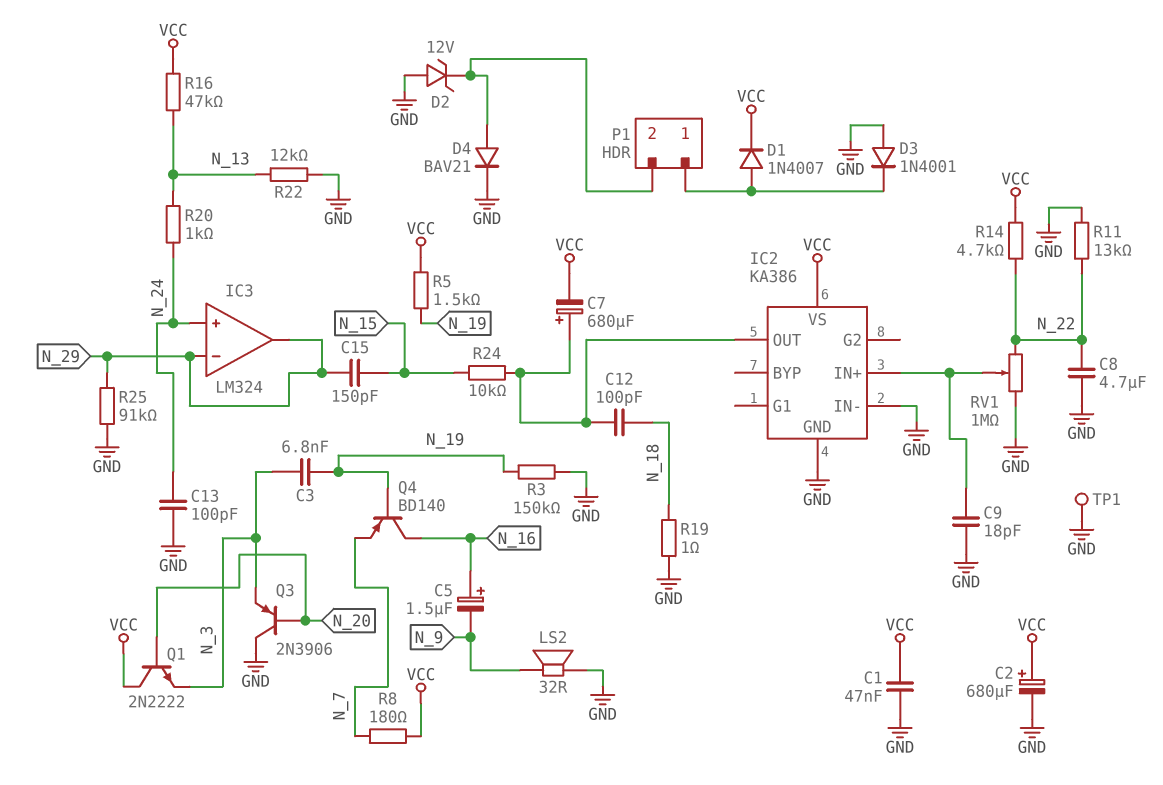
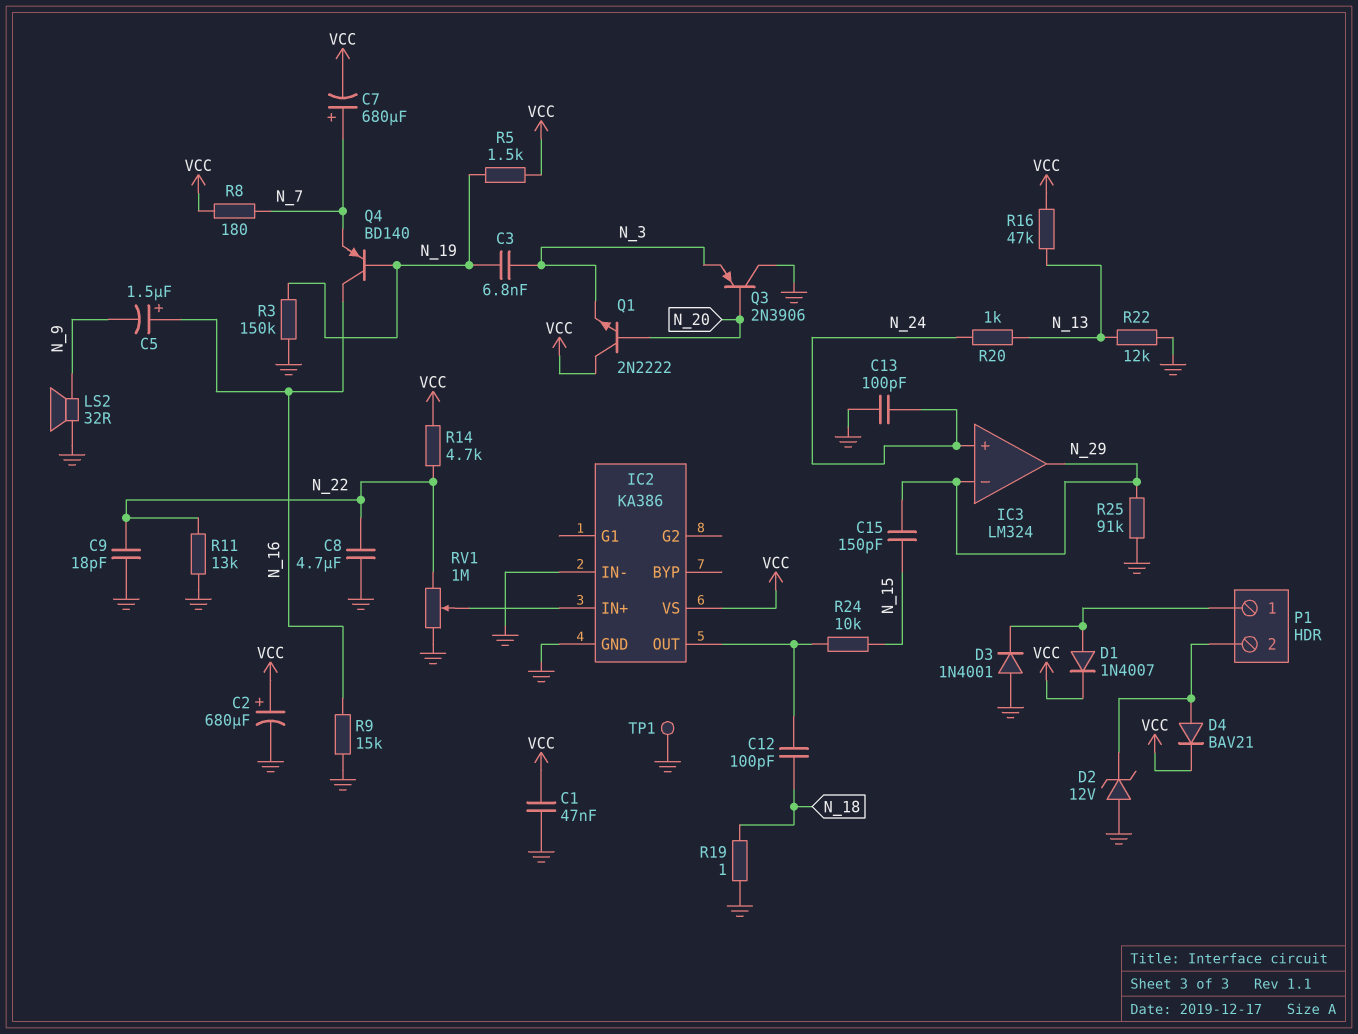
C7: 680uF (plus IC2/OUT, minus VCC) -> 680uF (plus N_7, minus VCC)
C9: 18pF (GND, IC2/IN+) -> 18pF (GND, N_22)
D4: diode BAV21 (A P1/2, K GND) -> diode BAV21 (A P1/2, K VCC)
R9: none -> 15k (GND, N_16)

